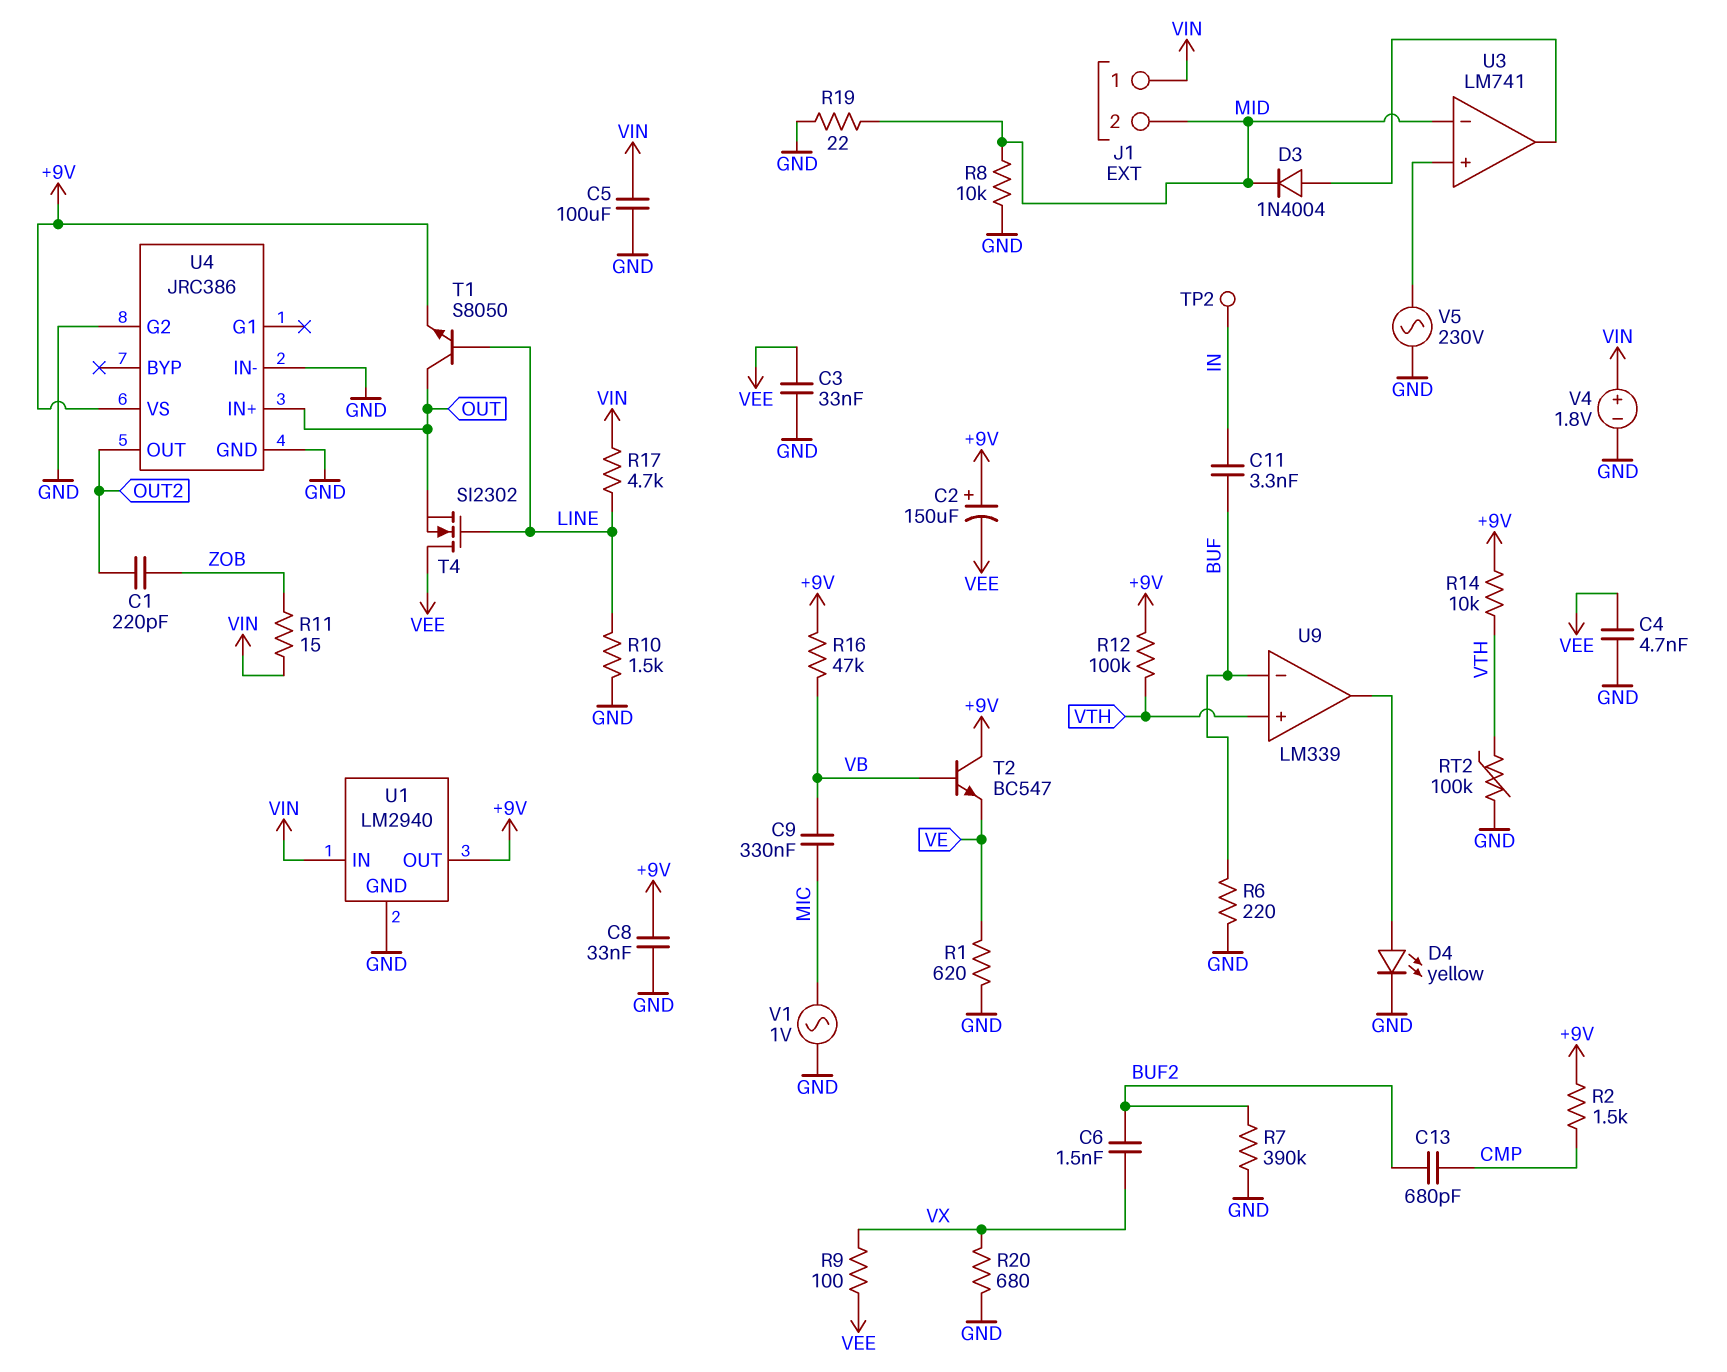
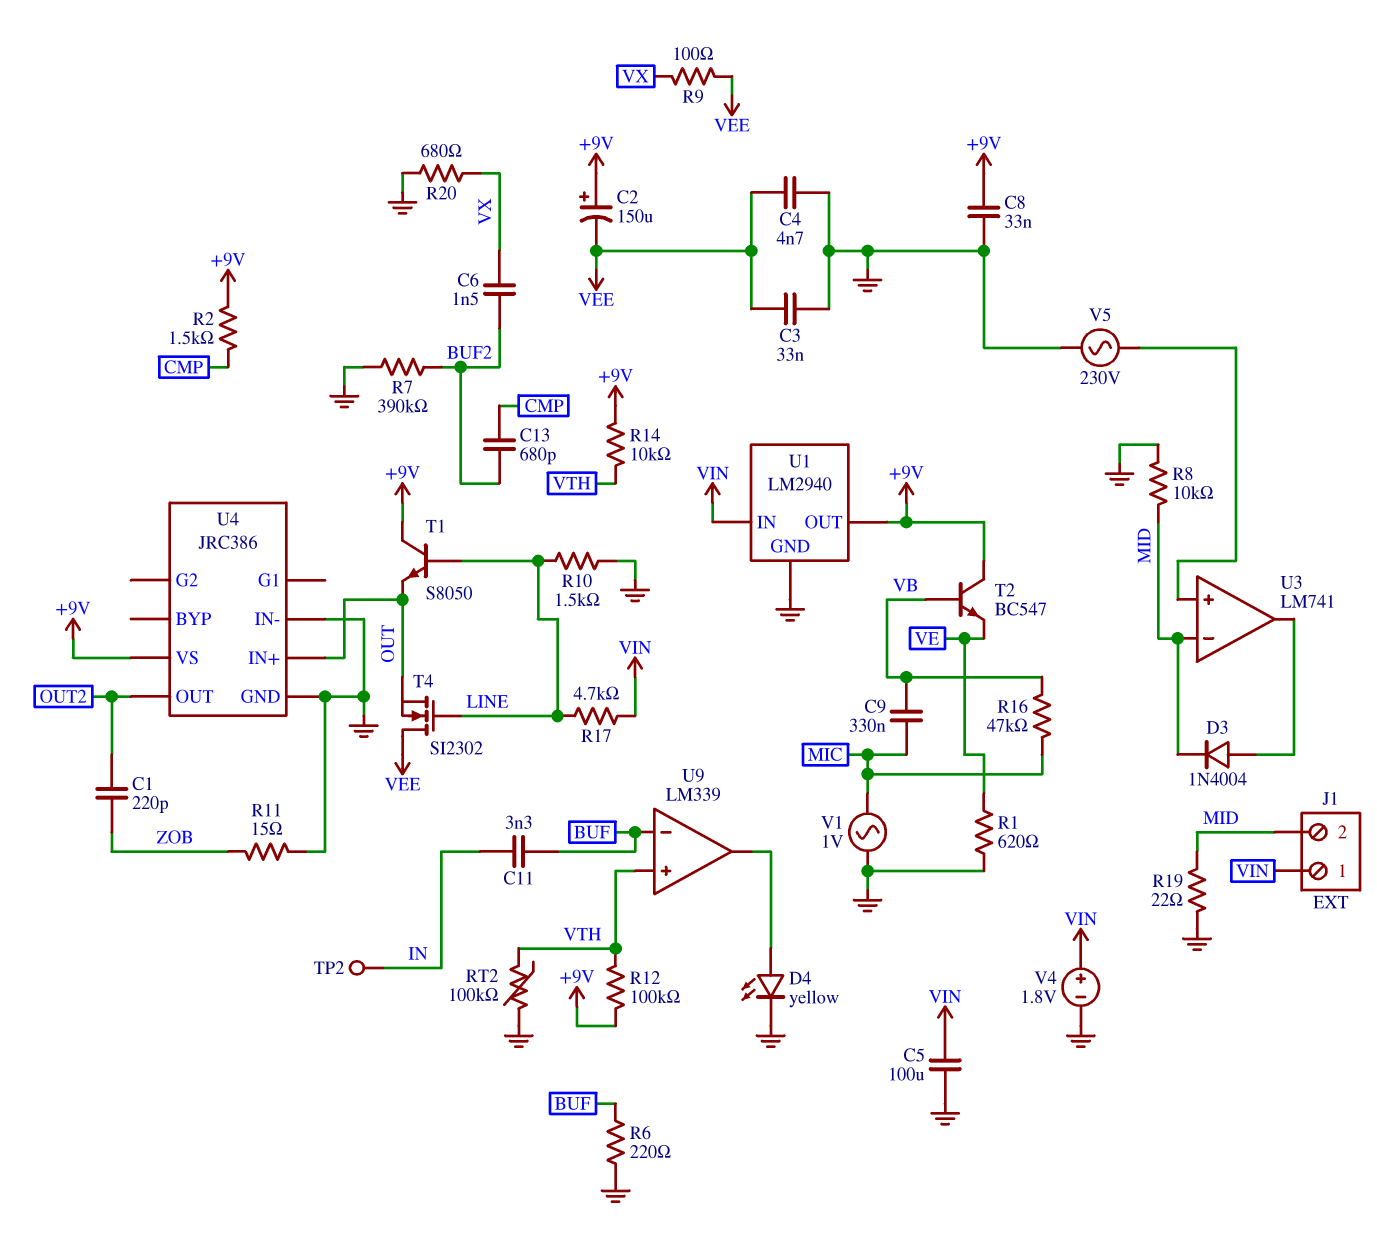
R11: 15 (VIN, ZOB) -> 15 (GND, ZOB)
R16: 47k (+9V, VB) -> 47k (MIC, VB)
T1: NPN S8050 (B LINE, C OUT, E +9V) -> NPN S8050 (B LINE, C +9V, E OUT)
U4 pin G2: GND -> none

